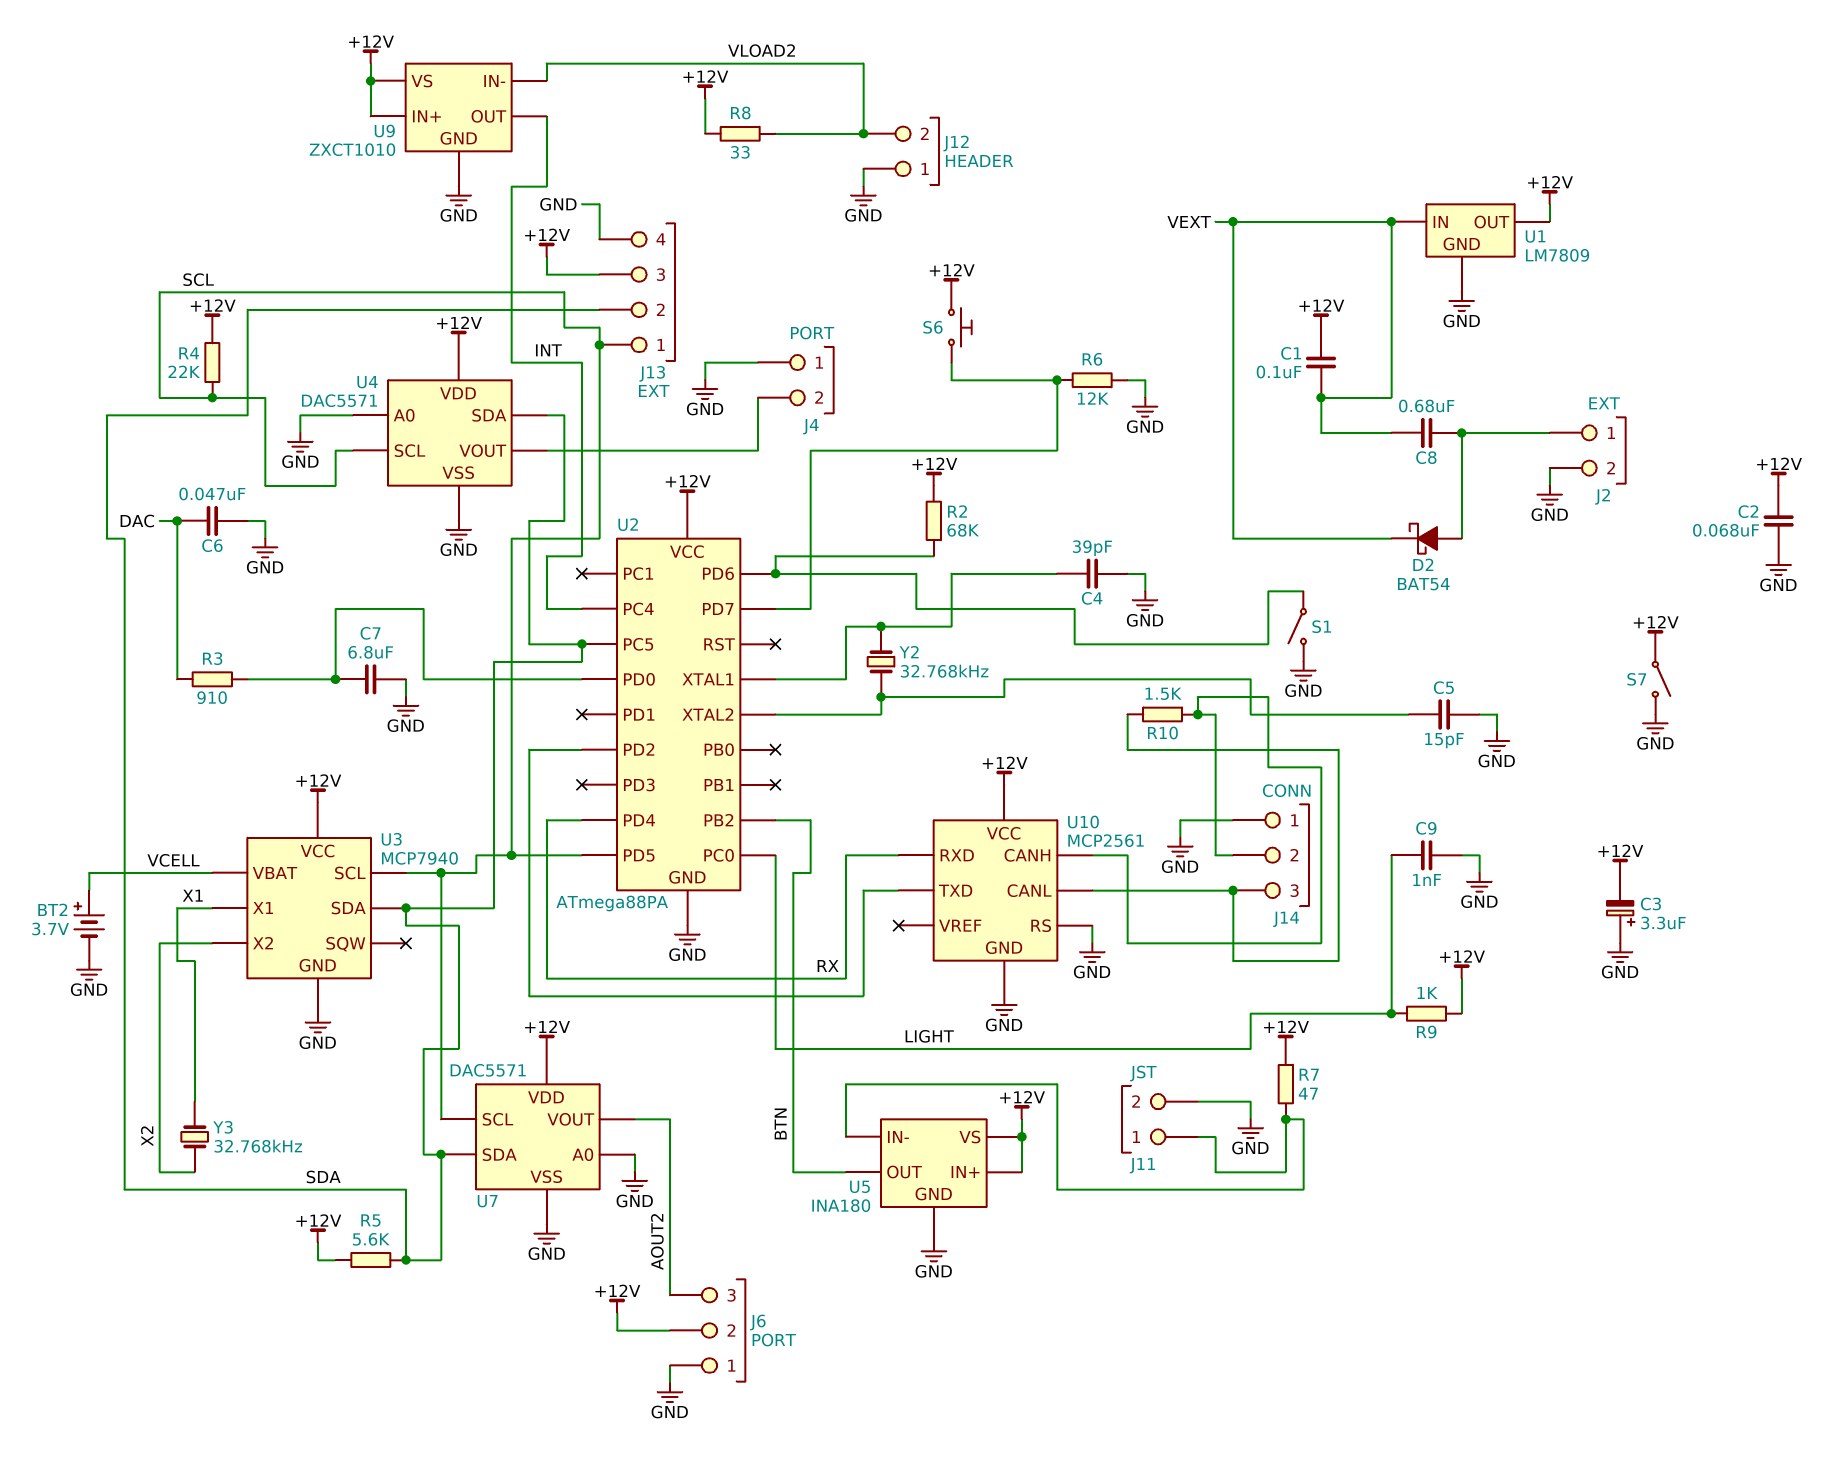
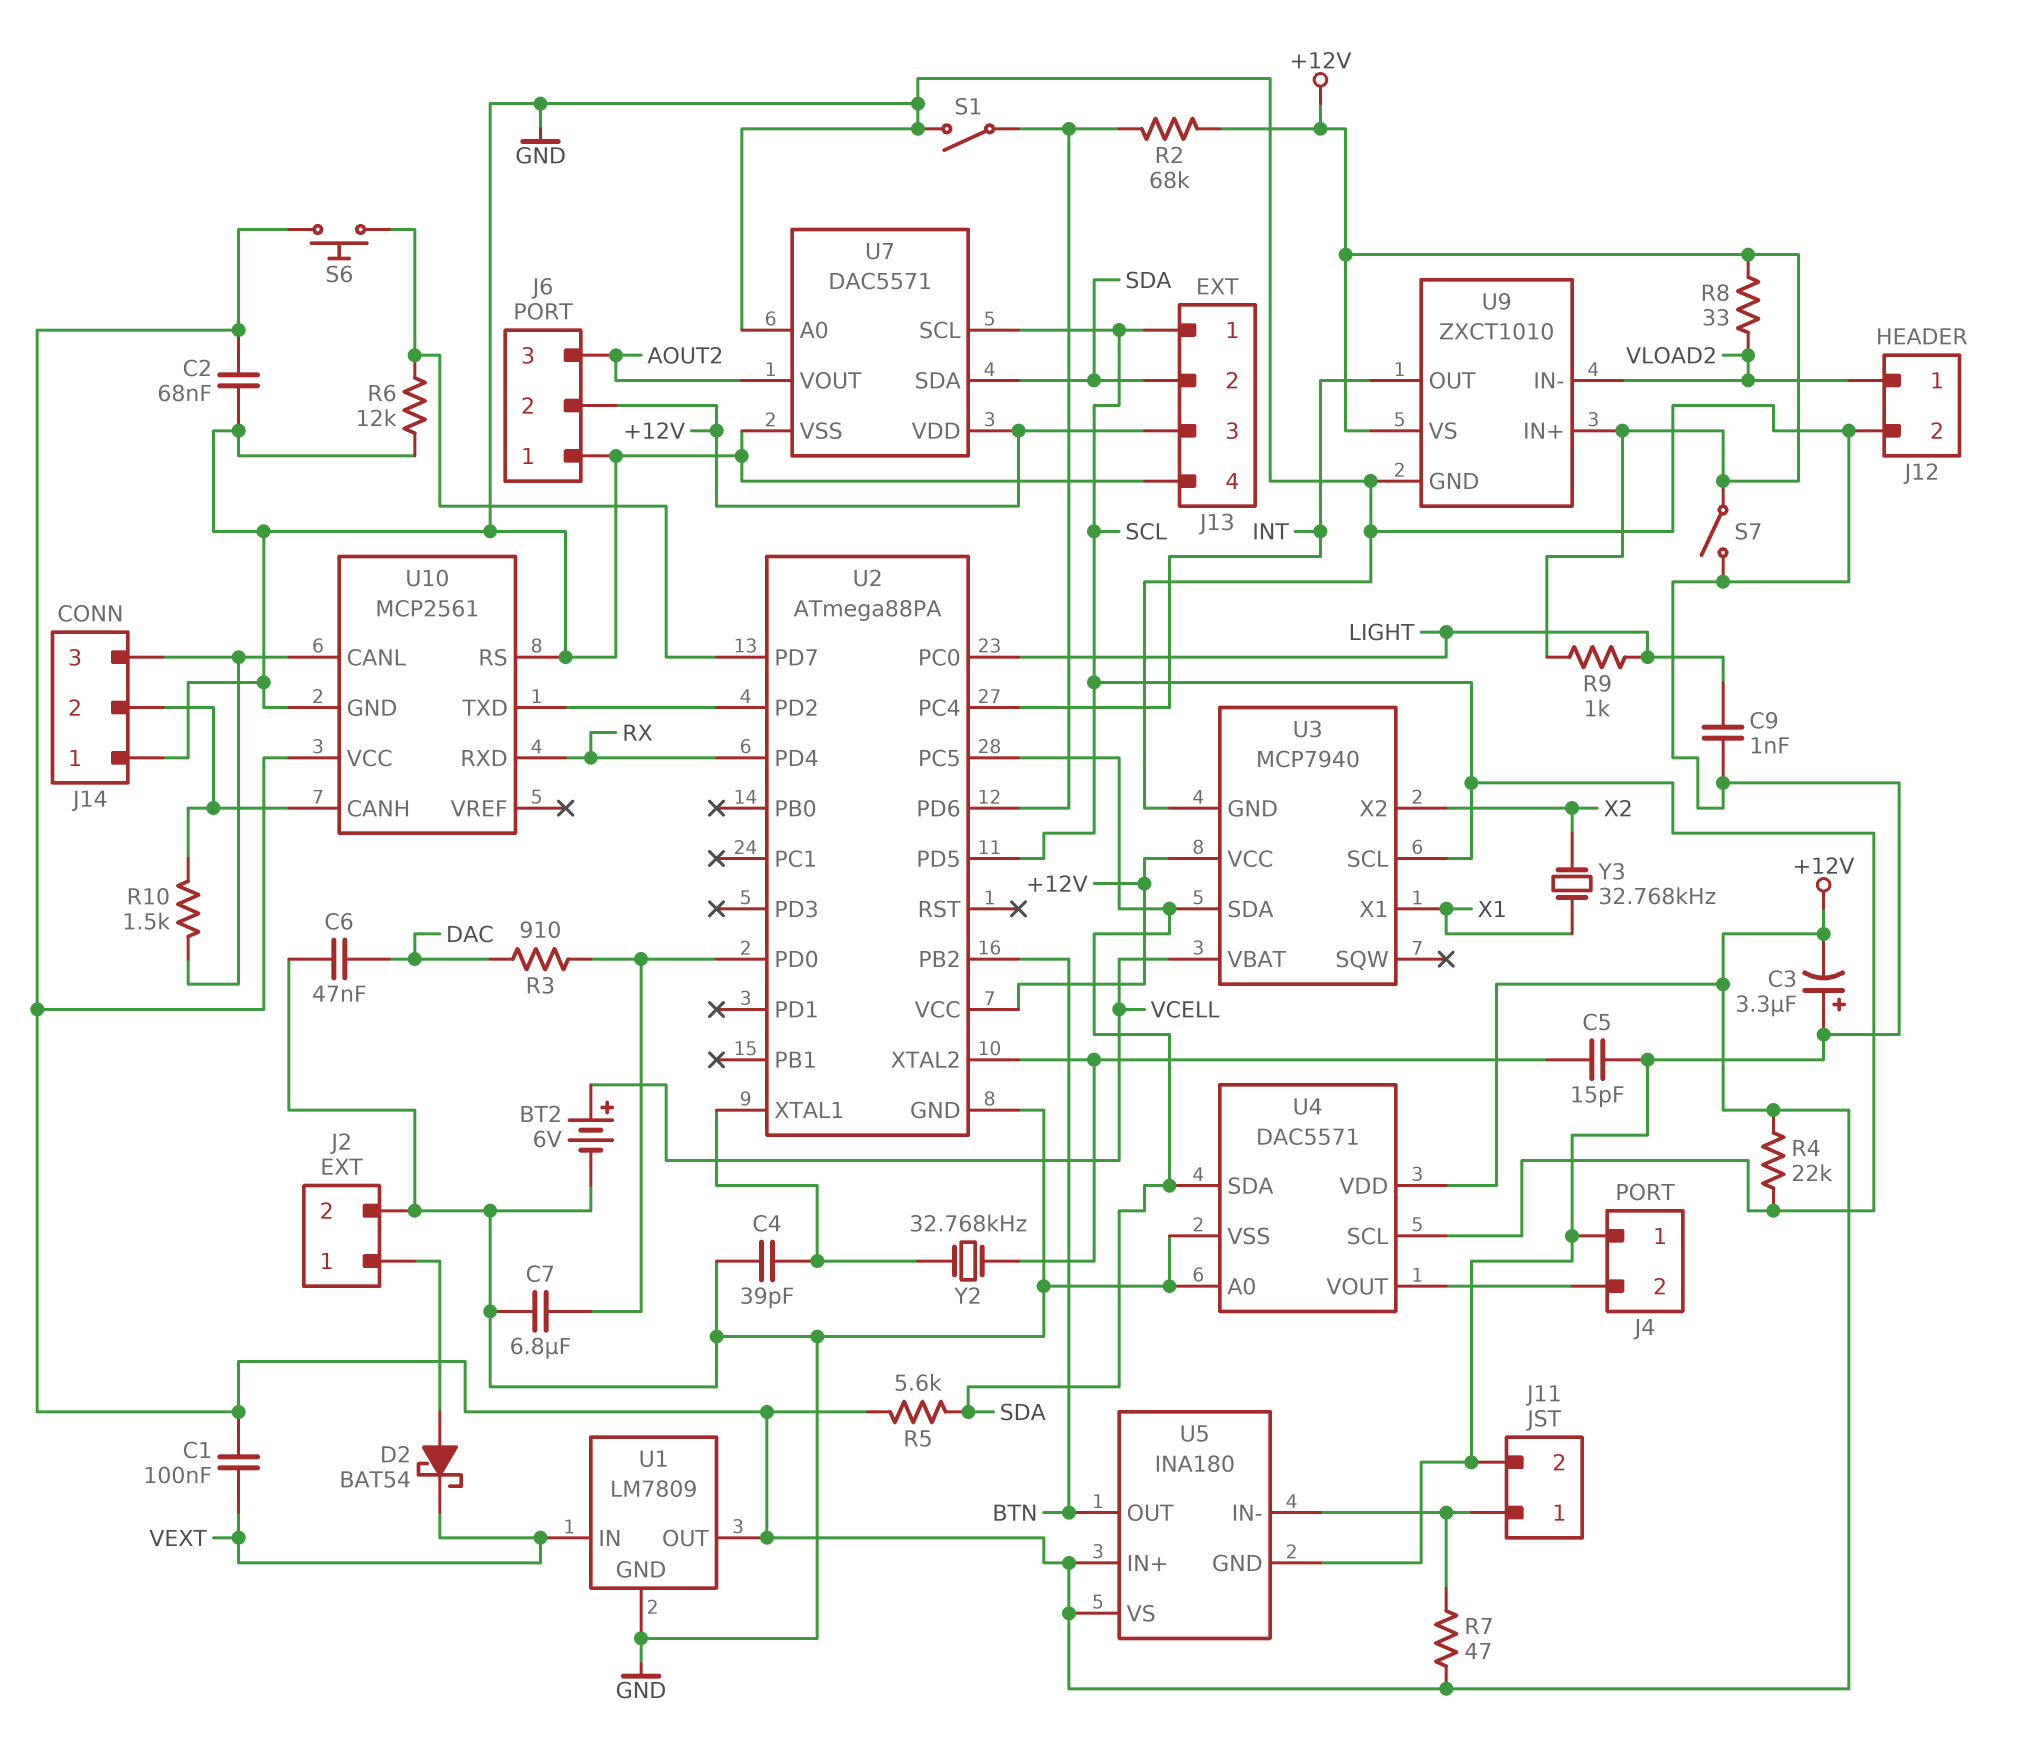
BT2: 3.7V (plus VCELL, minus GND) -> 6V (plus VCELL, minus GND)
C8: 680nF (J2/1, VEXT) -> none
J12 pin 1: GND -> VLOAD2
J12 pin 2: VLOAD2 -> GND

